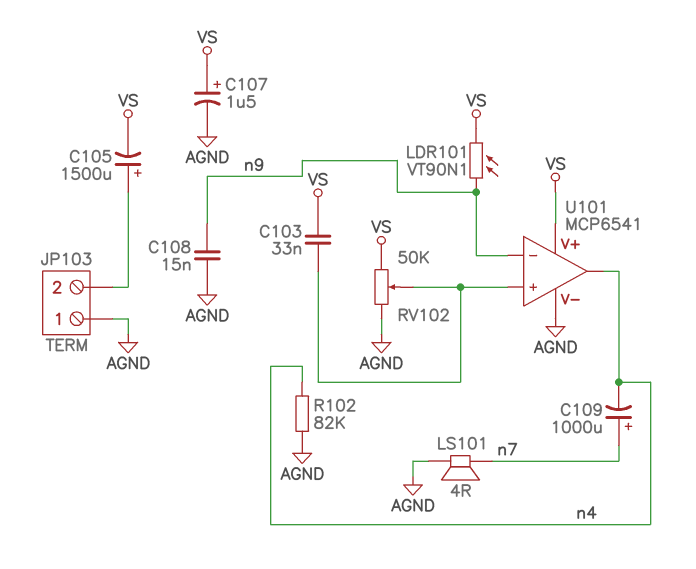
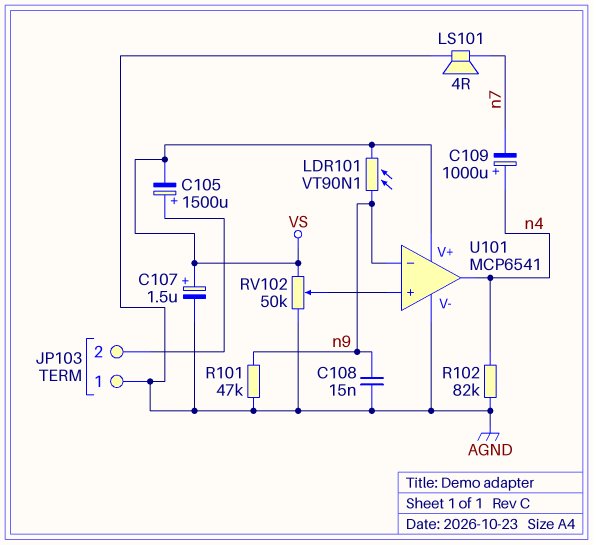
C103: 33nF (U101/in+, VS) -> none
C109: 1000uF (plus n7, minus n4) -> 1000uF (plus n4, minus n7)
R101: none -> 47k (AGND, n9)

